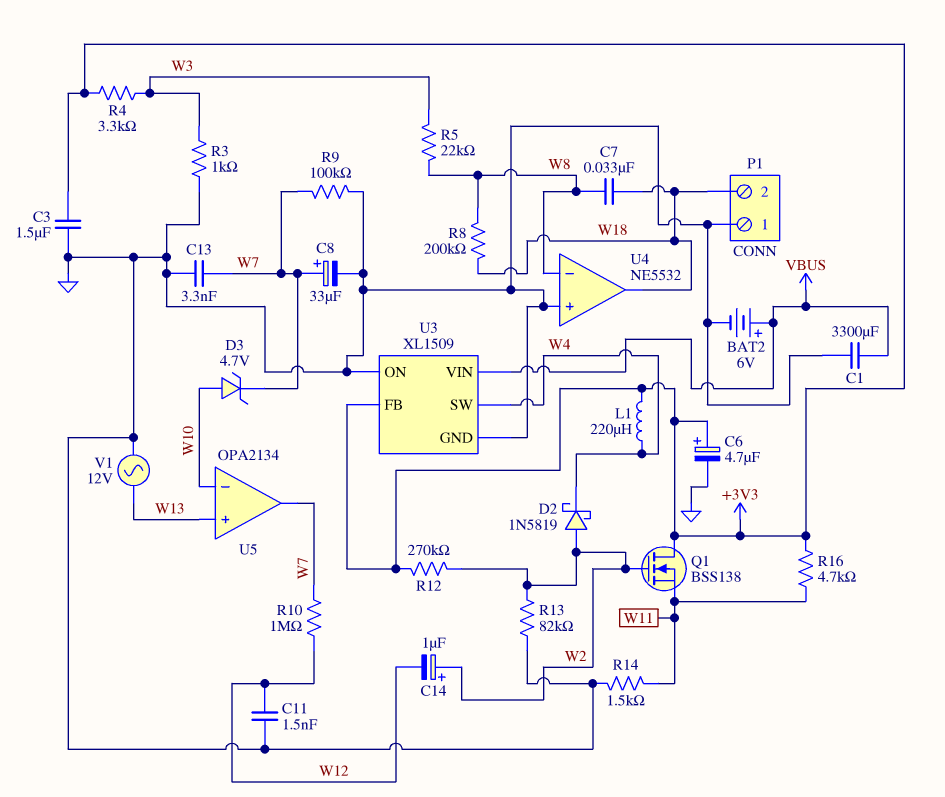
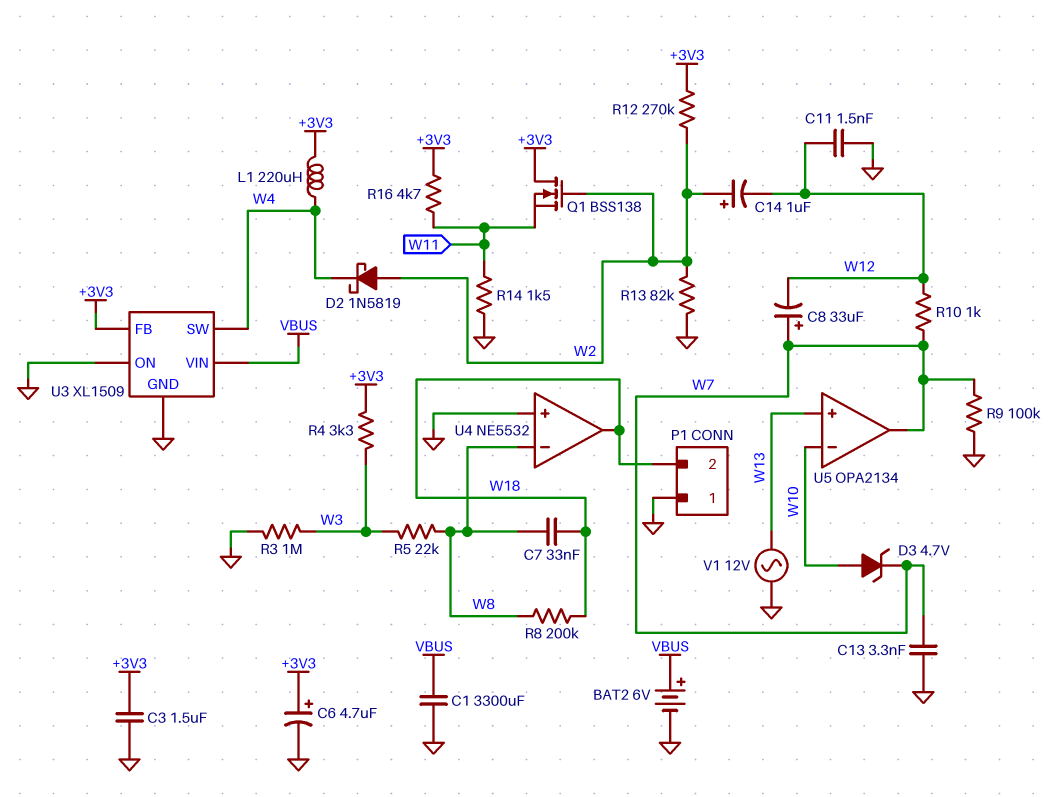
C8: 33uF (plus W7, minus GND) -> 33uF (plus W7, minus W12)
R3: 1k (GND, W3) -> 1M (GND, W3)
R10: 1M (W7, W12) -> 1k (W7, W12)

